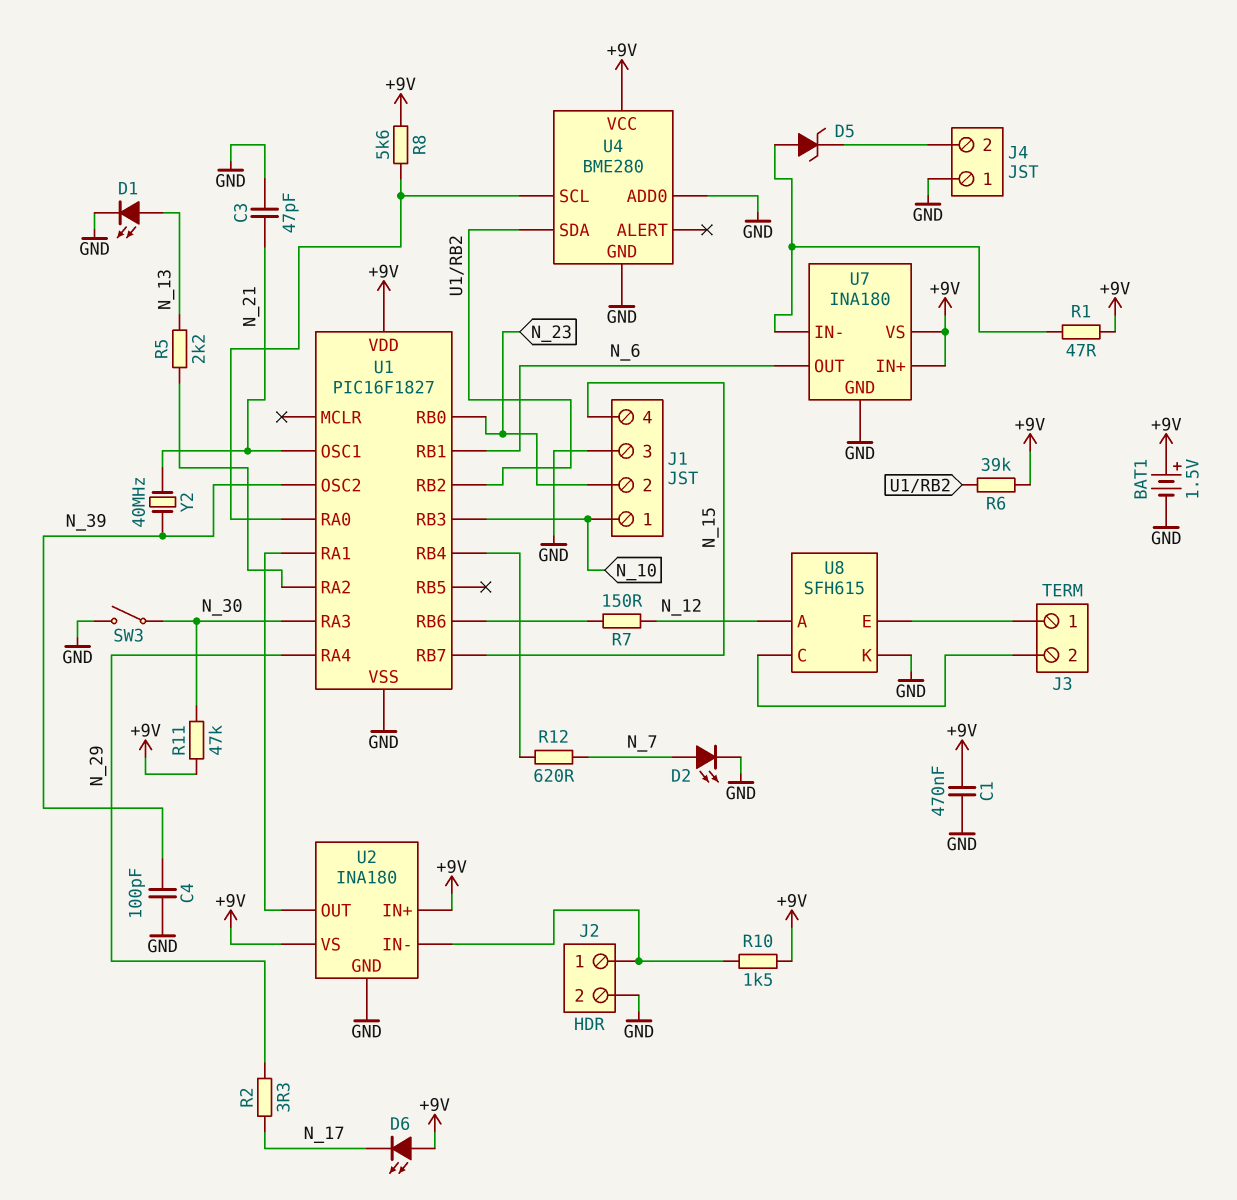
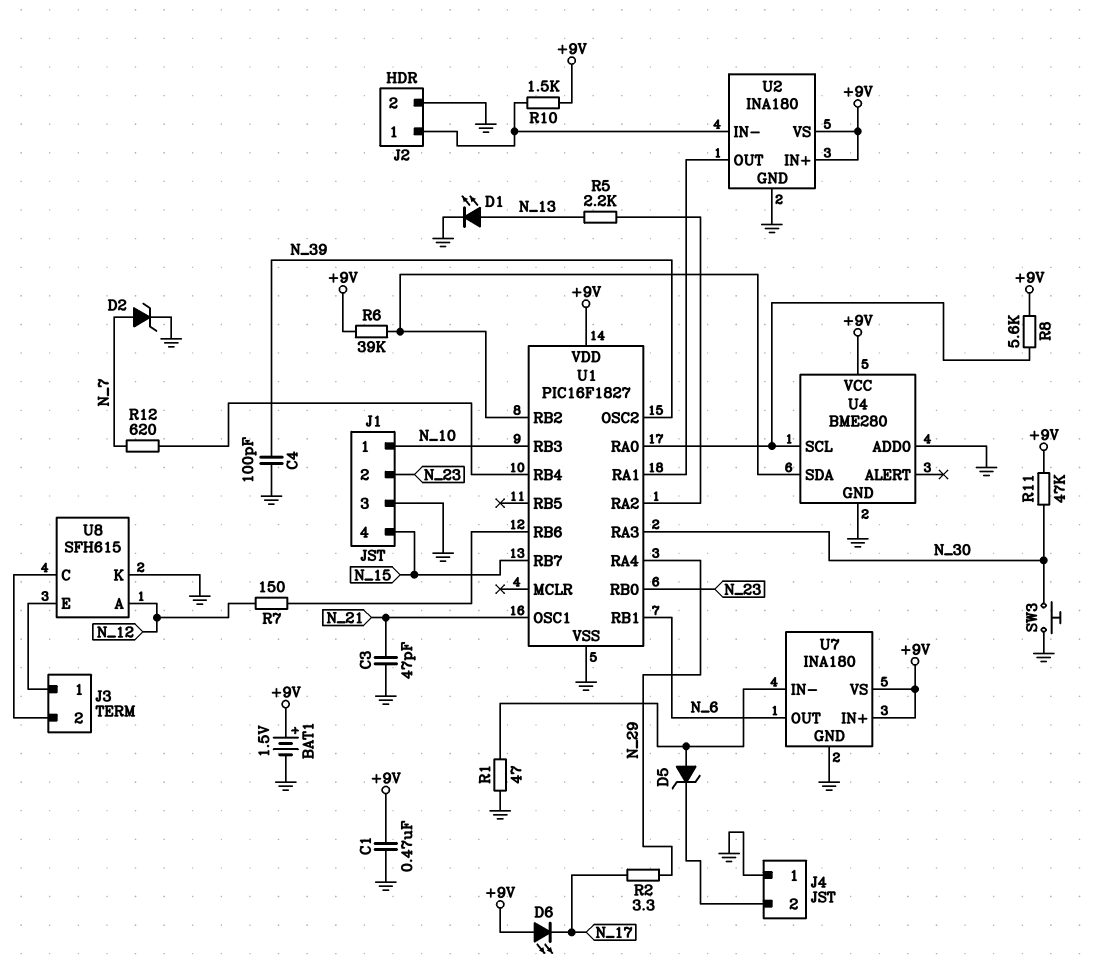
D2: LED (A N_7, K GND) -> zener (A N_7, K GND)
R1: 47 (+9V, U7/IN-) -> 47 (GND, U7/IN-)
SW3: switch (GND, N_30) -> button (GND, N_30)
Y2: 40MHz (N_21, N_39) -> none

